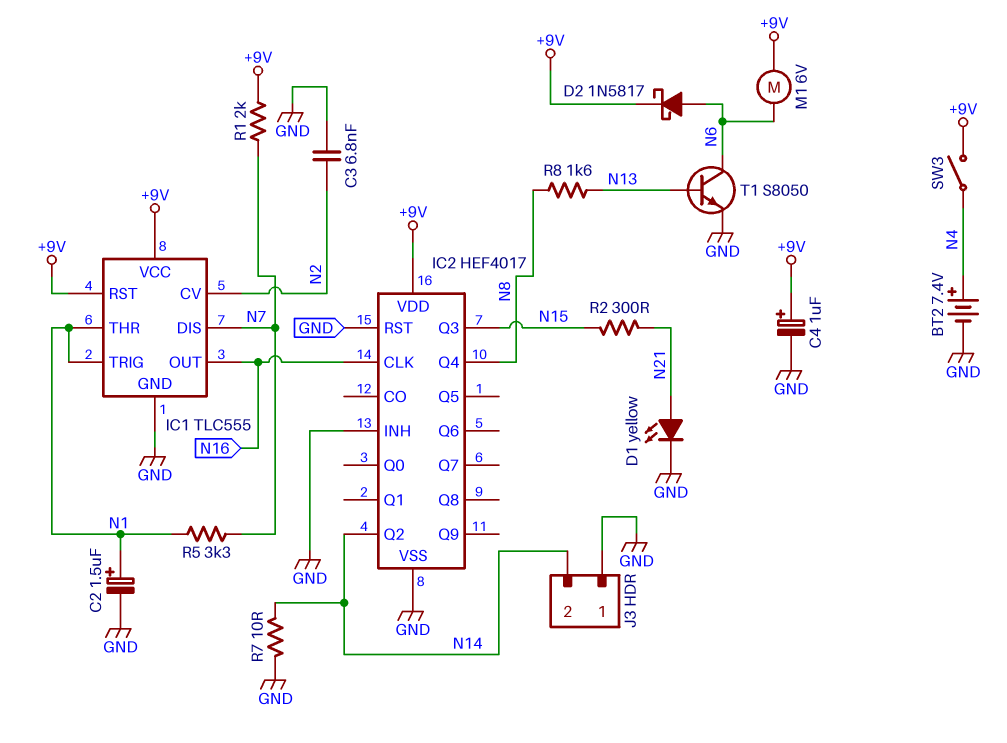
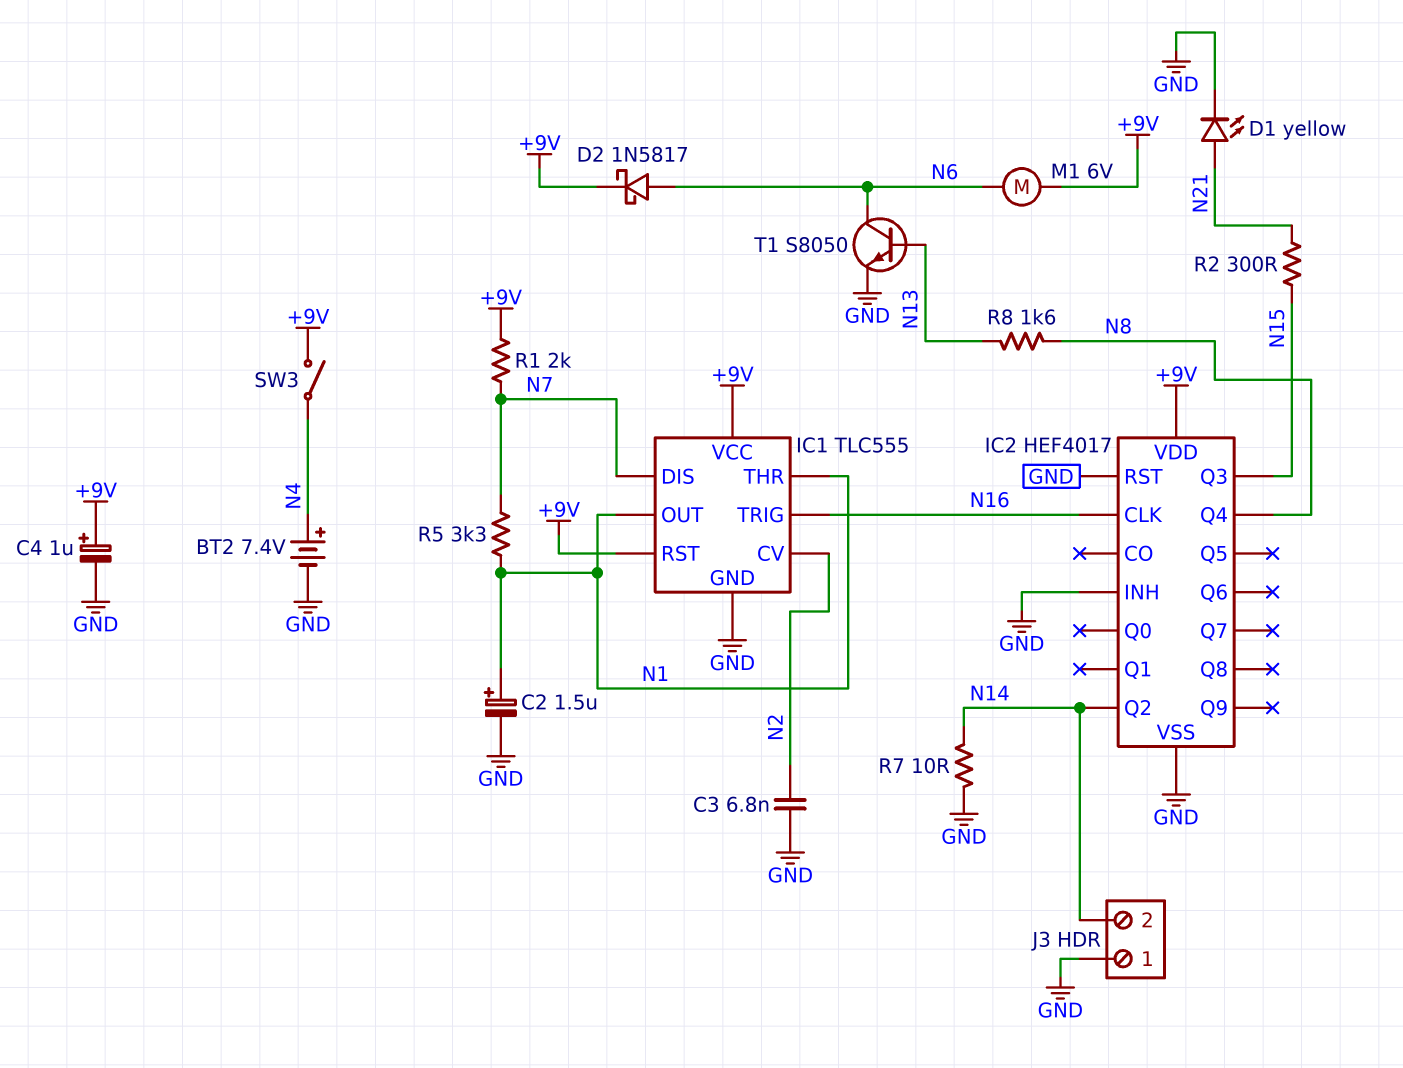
IC1 pin OUT: N16 -> N1
IC1 pin TRIG: N1 -> N16

